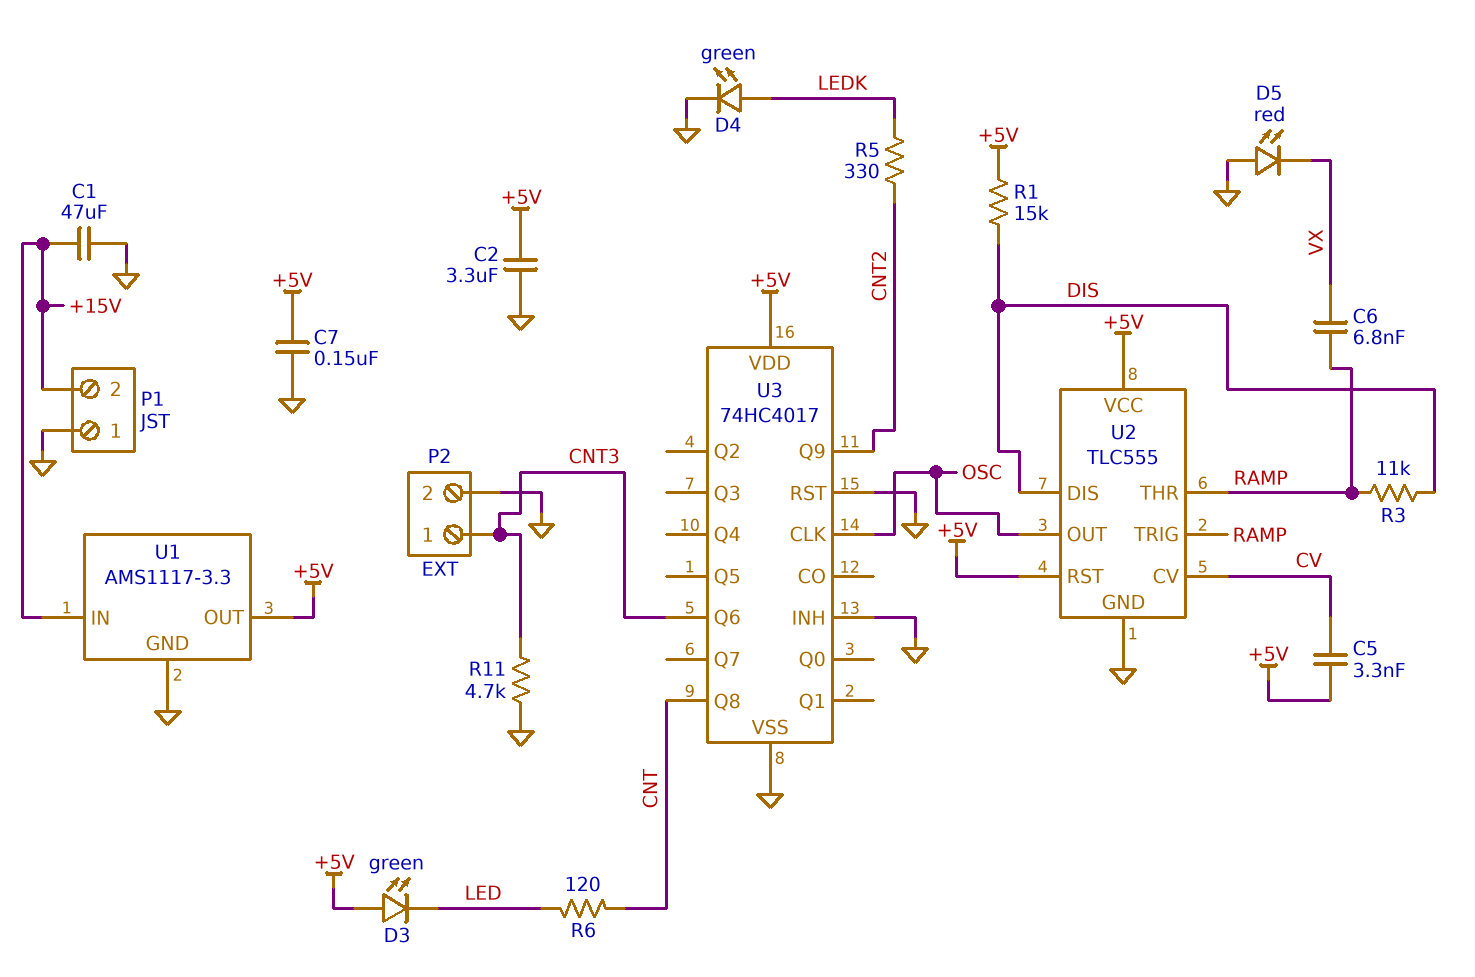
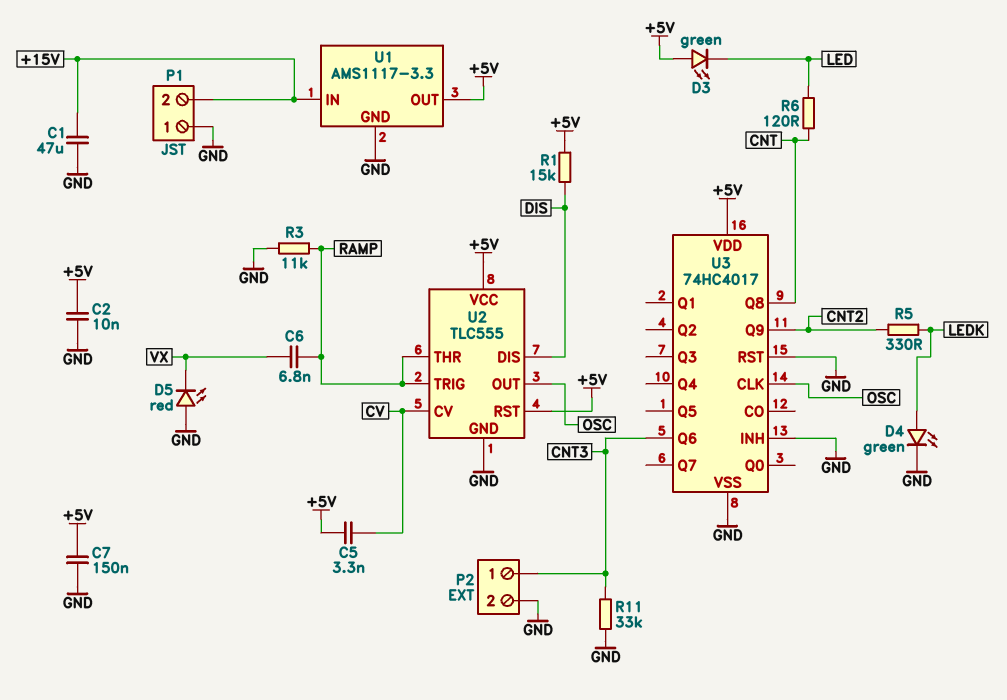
C2: 3.3uF (+5V, GND) -> 10nF (+5V, GND)
R3: 11k (DIS, RAMP) -> 11k (GND, RAMP)
R11: 4.7k (CNT3, GND) -> 33k (CNT3, GND)

